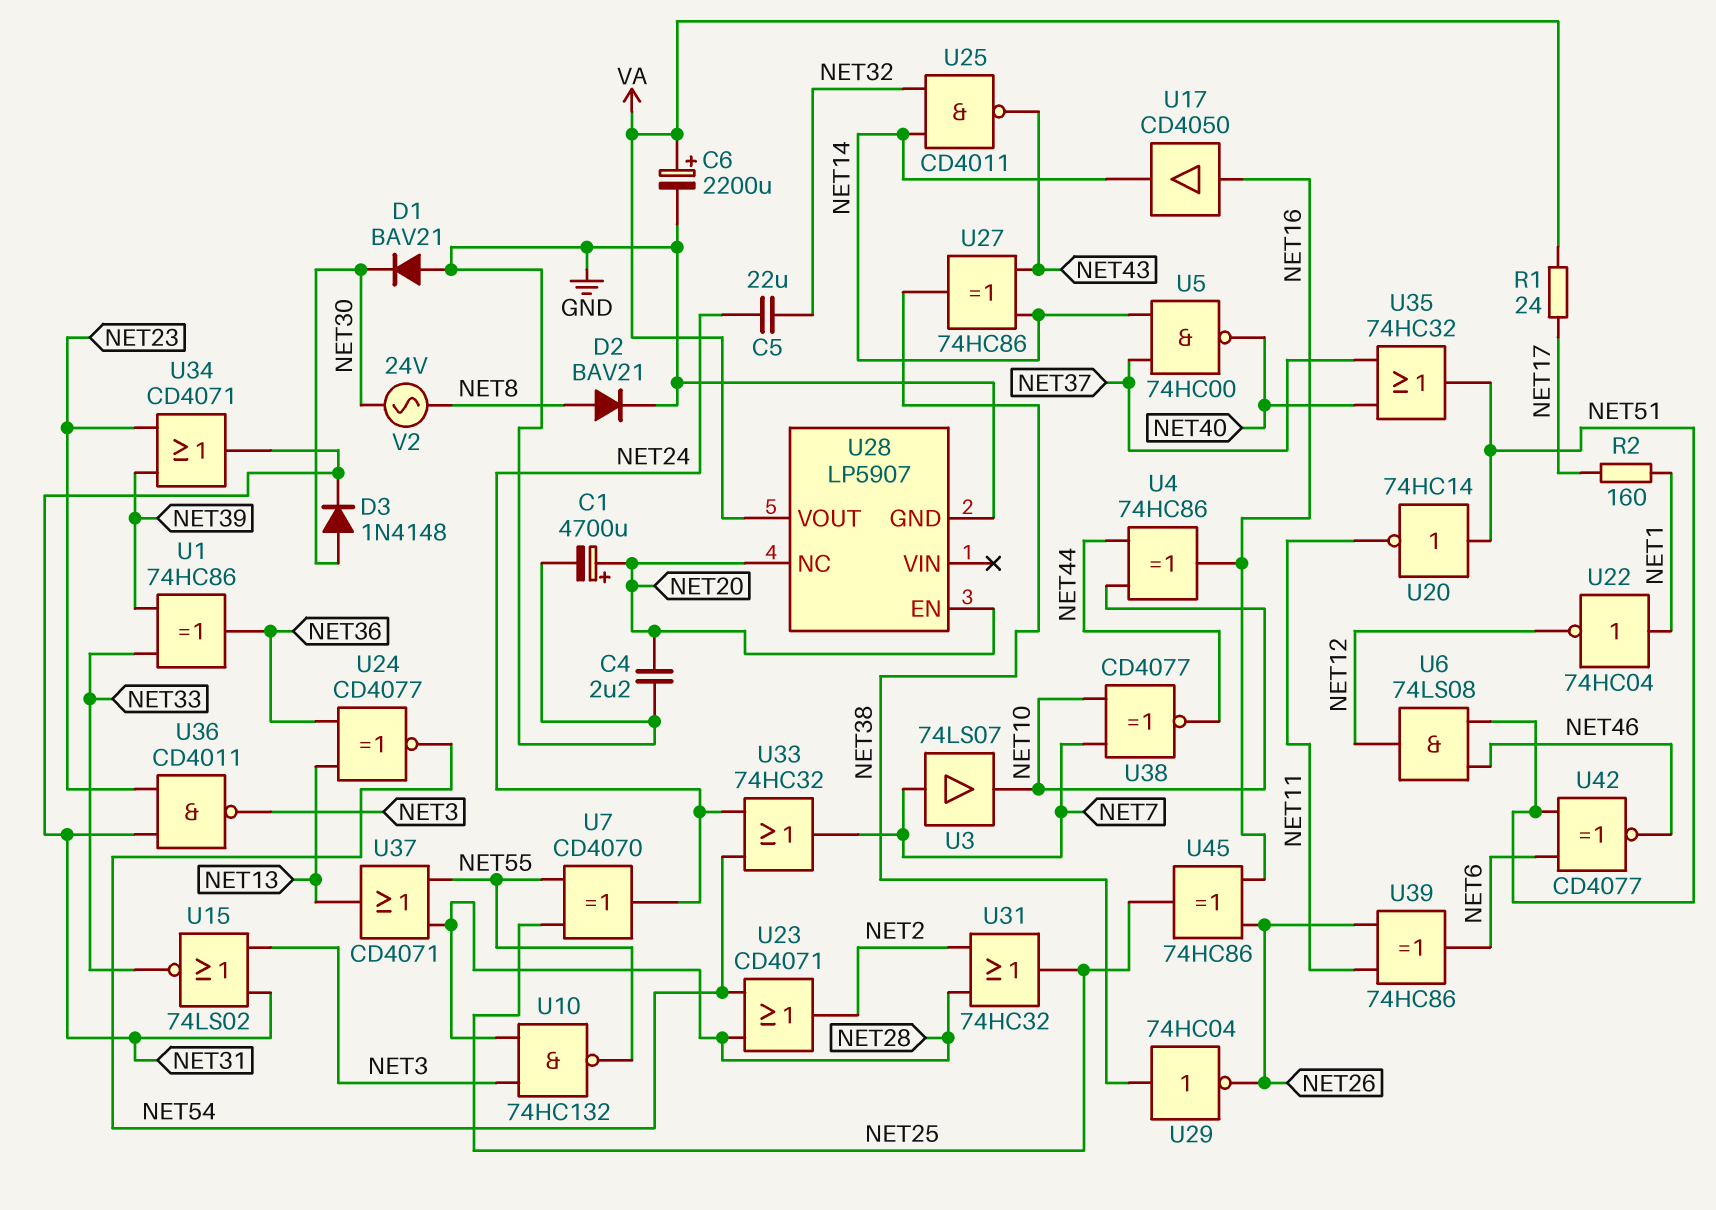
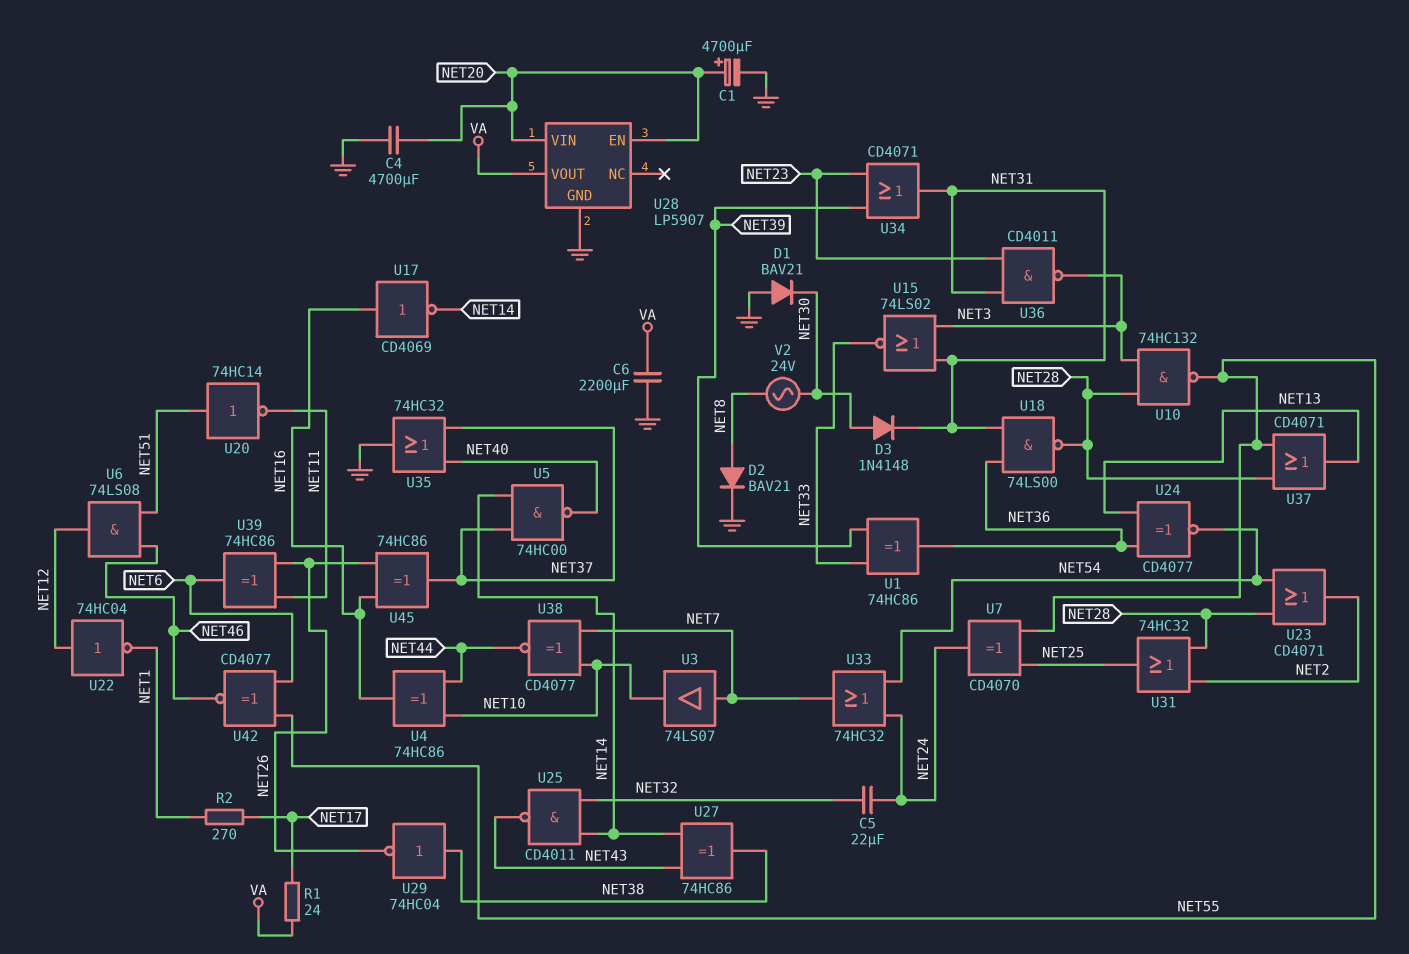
C4: 2.2uF (GND, NET20) -> 4700uF (GND, NET20)
C6: 2200uF (plus VA, minus GND) -> 2200uF (GND, VA)
R2: 160 (NET1, NET17) -> 270 (NET1, NET17)
U17: buffer CD4050 (in NET16, out NET14) -> NOT CD4069 (in NET16, out NET14)
U18: none -> NAND 74LS00 (in NET31, in NET36, out NET28)
U22: NOT 74HC04 (in NET1, out NET12) -> NOT 74HC04 (in NET12, out NET1)
U28 pin NC: NET20 -> none
U28 pin VIN: none -> NET20
U35: OR 74HC32 (in NET37, in NET40, out NET51) -> OR 74HC32 (in NET37, in NET40, out GND)
U42: XNOR CD4077 (in NET6, in NET51, out NET46) -> XNOR CD4077 (in NET6, in NET55, out NET46)
U45: XOR 74HC86 (in NET16, in NET26, out NET25) -> XOR 74HC86 (in NET16, in NET26, out NET37)

